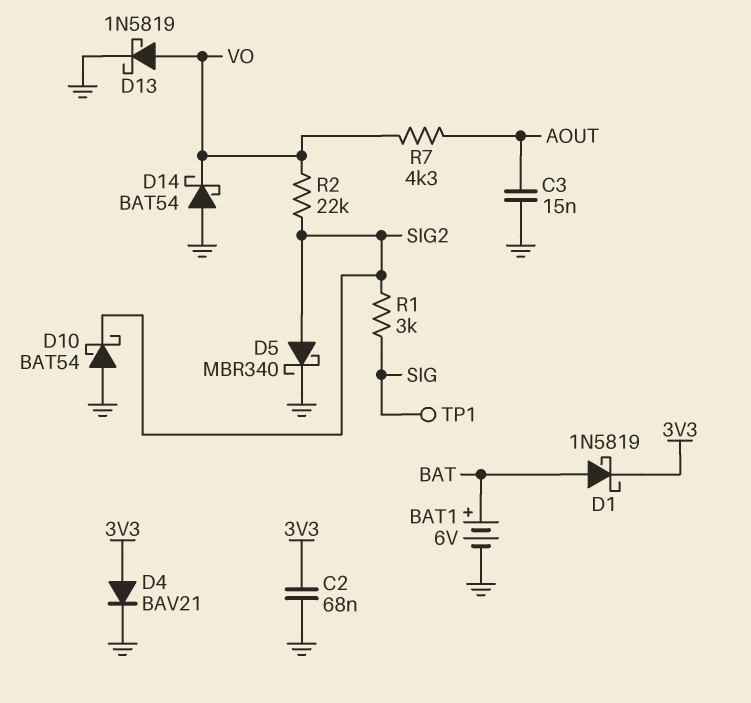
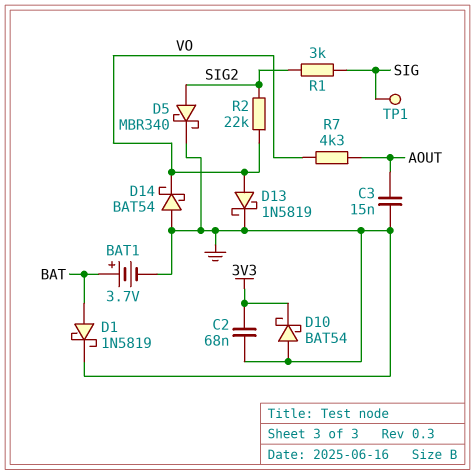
BAT1: 6V (plus BAT, minus GND) -> 3.7V (plus BAT, minus GND)
D1: schottky 1N5819 (A BAT, K 3V3) -> schottky 1N5819 (A BAT, K GND)
D4: diode BAV21 (A 3V3, K GND) -> none
D10: schottky BAT54 (A GND, K SIG2) -> schottky BAT54 (A GND, K 3V3)

